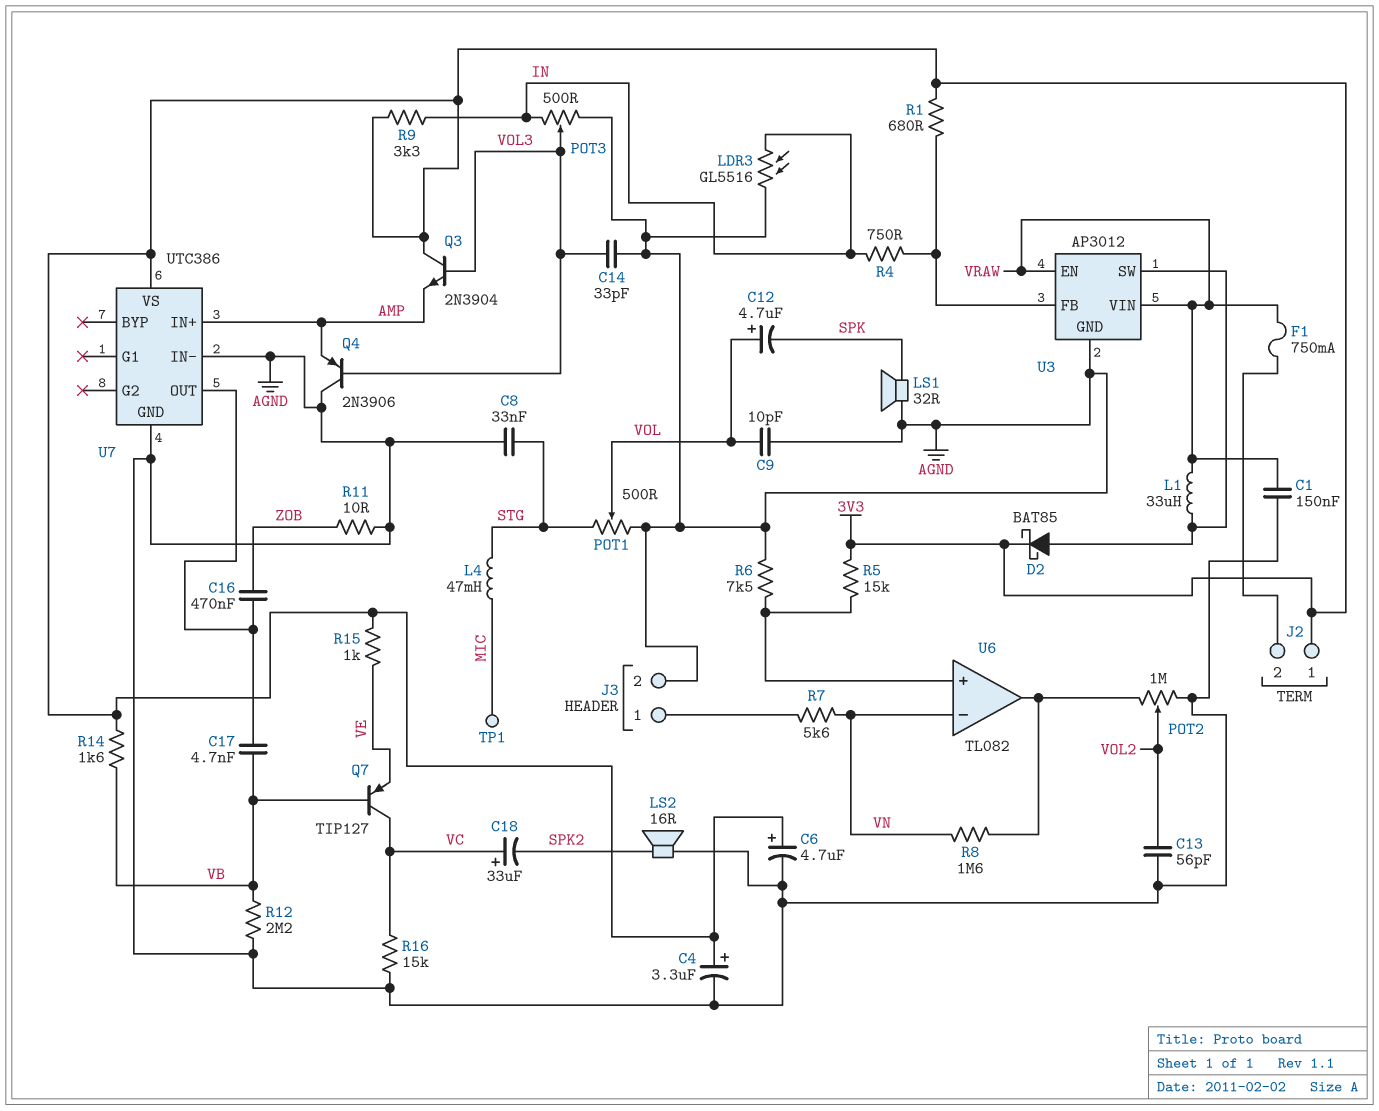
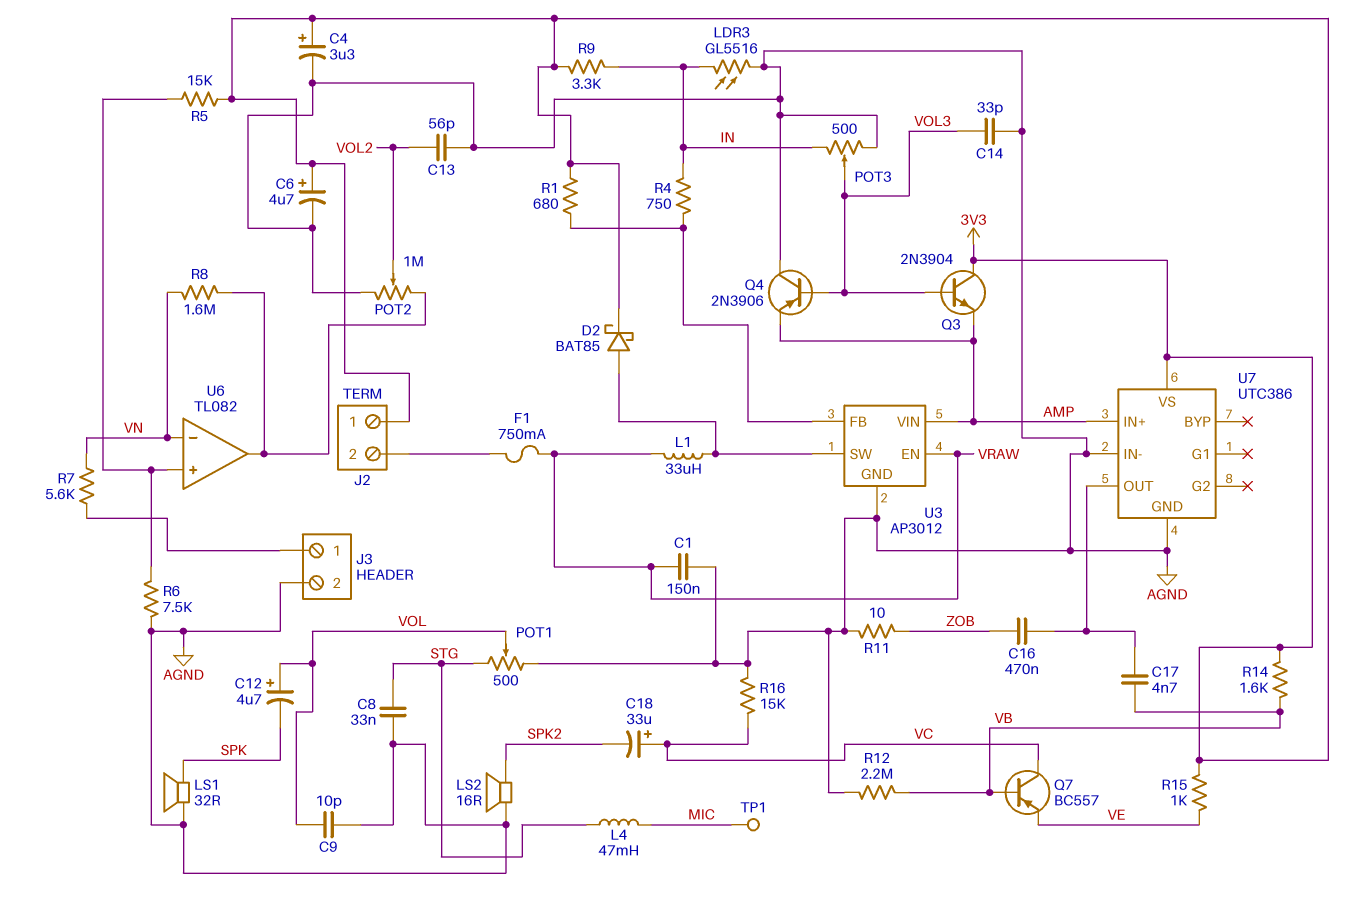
Q7: PNP TIP127 (B VB, C VC, E VE) -> PNP BC557 (B VB, C VC, E VE)
U3 pin VIN: VRAW -> AMP

